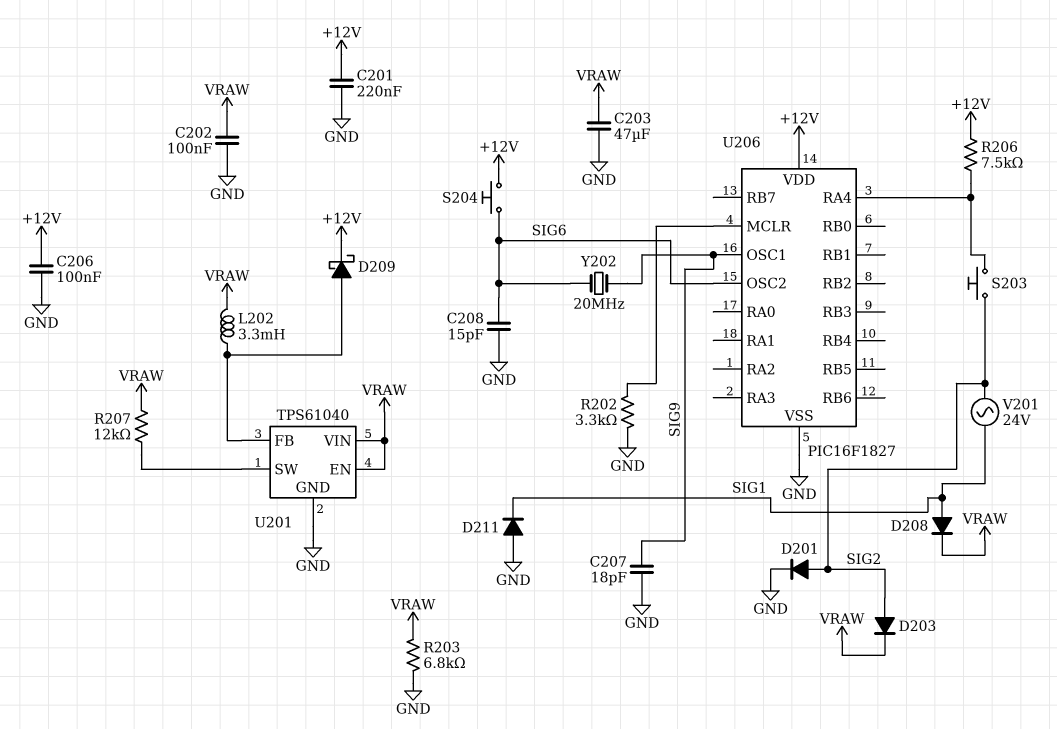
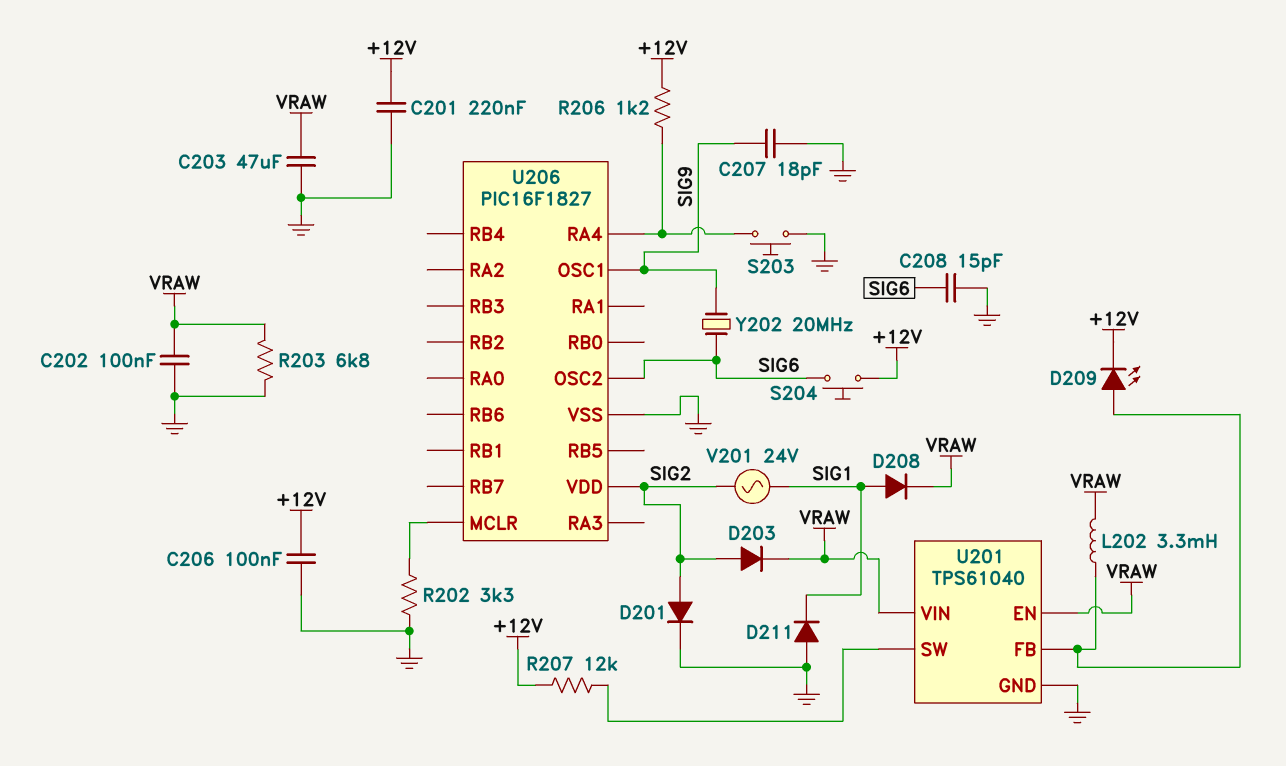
D209: schottky (A U201/FB, K +12V) -> LED (A U201/FB, K +12V)
R206: 7.5k (+12V, U206/RA4) -> 1.2k (+12V, U206/RA4)
R207: 12k (U201/SW, VRAW) -> 12k (+12V, U201/SW)
S203: button (SIG2, U206/RA4) -> button (GND, U206/RA4)
U206 pin VDD: +12V -> SIG2

